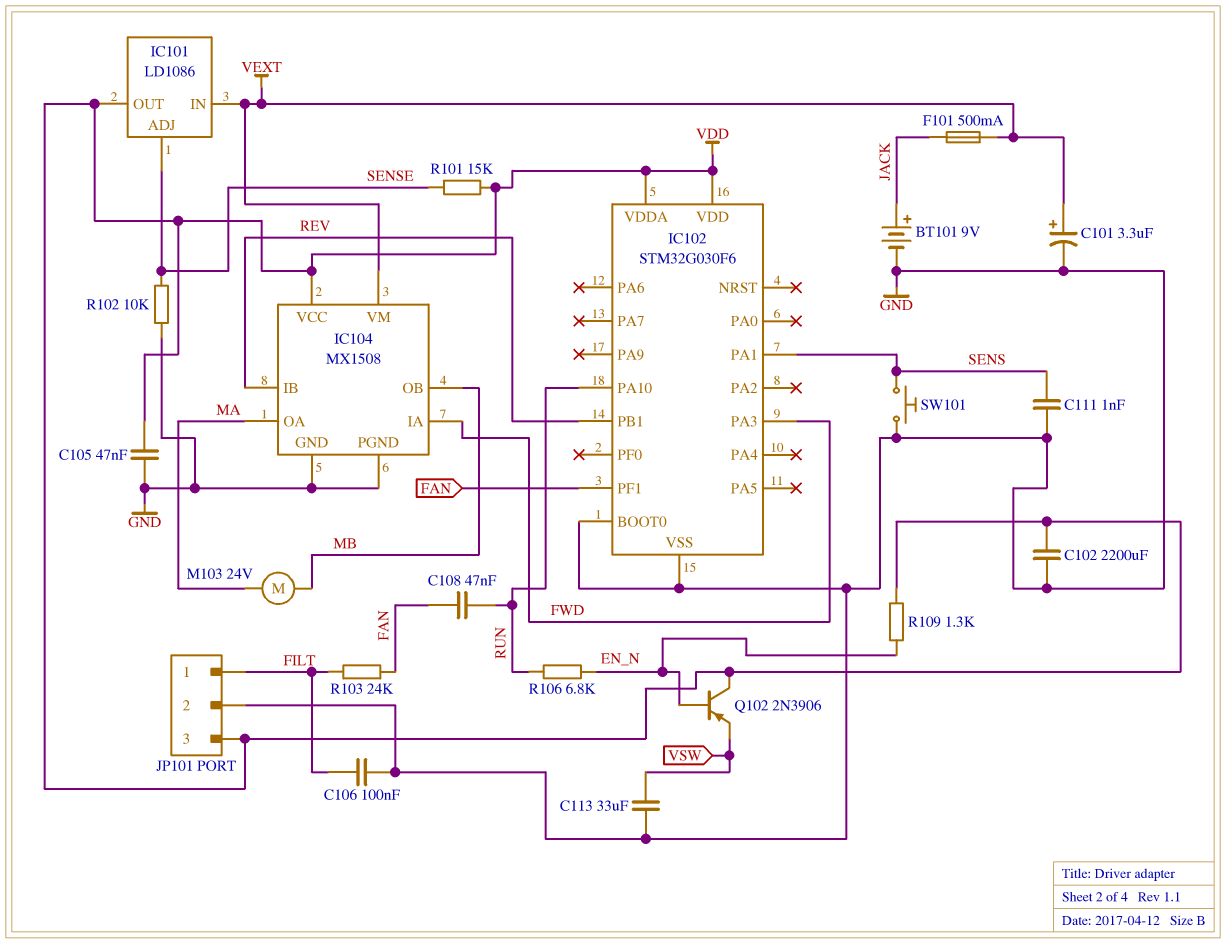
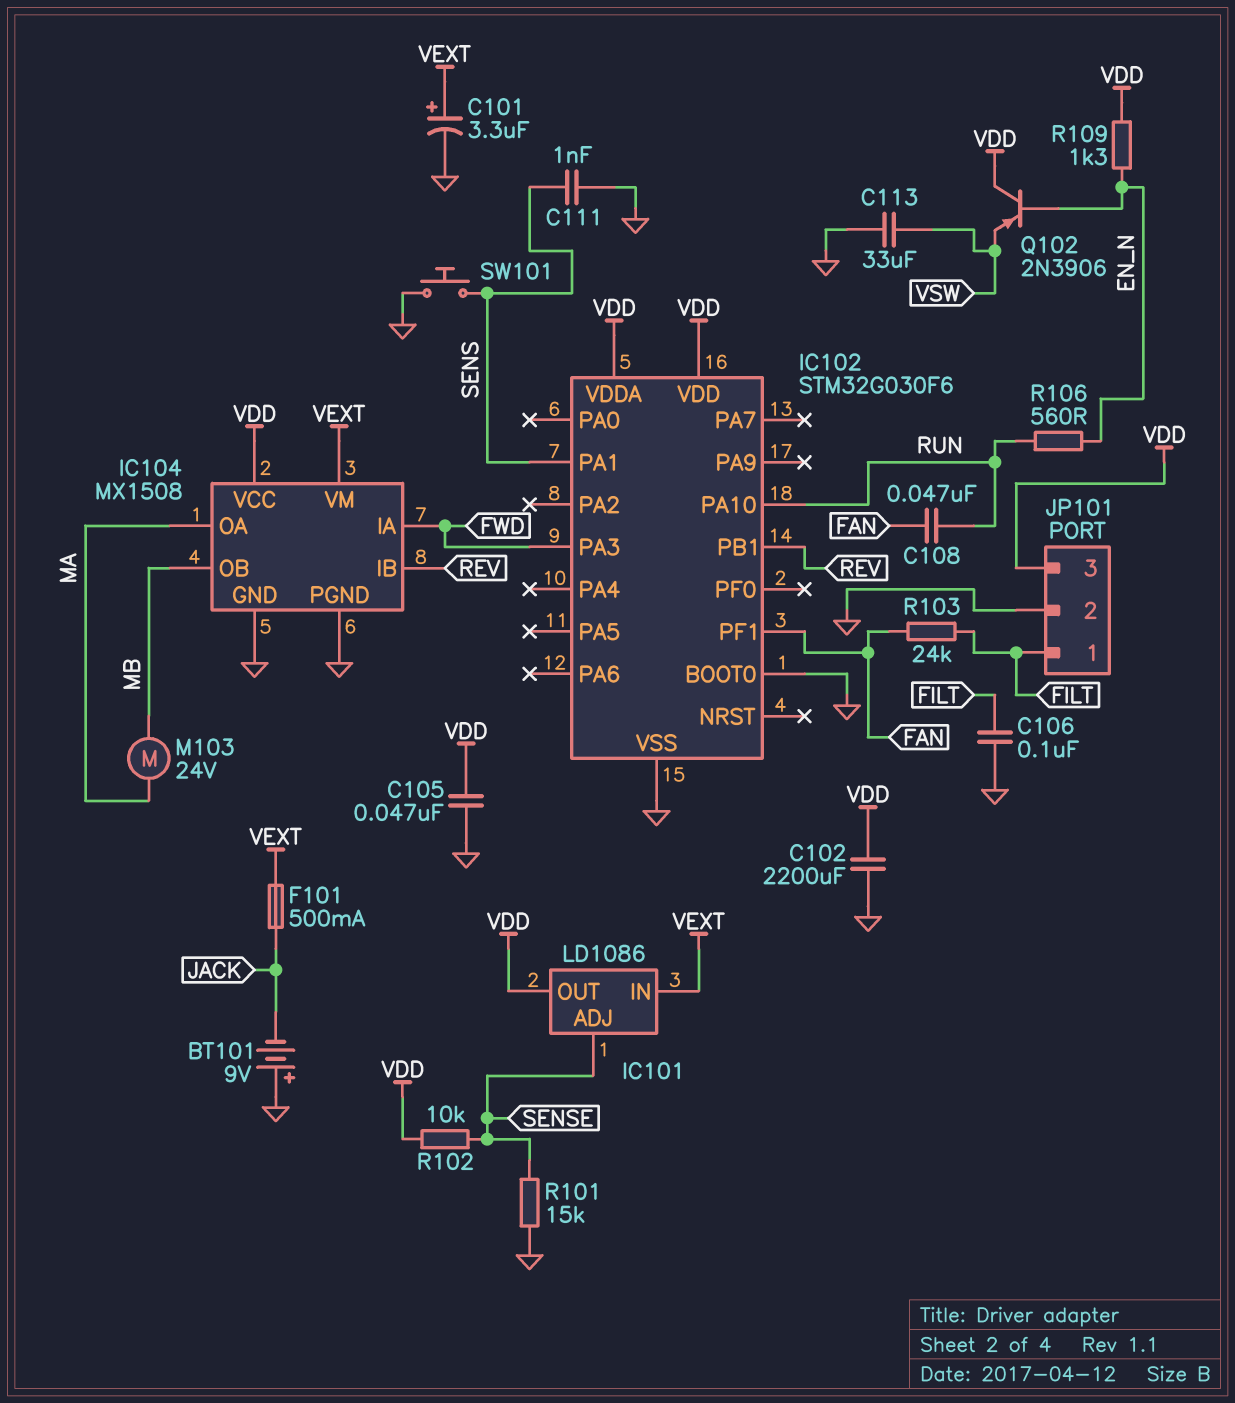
BT101: 9V (plus JACK, minus GND) -> 9V (plus GND, minus JACK)
R101: 15k (SENSE, VDD) -> 15k (GND, SENSE)
R102: 10k (GND, SENSE) -> 10k (SENSE, VDD)
R106: 6.8k (EN_N, RUN) -> 560 (EN_N, RUN)

